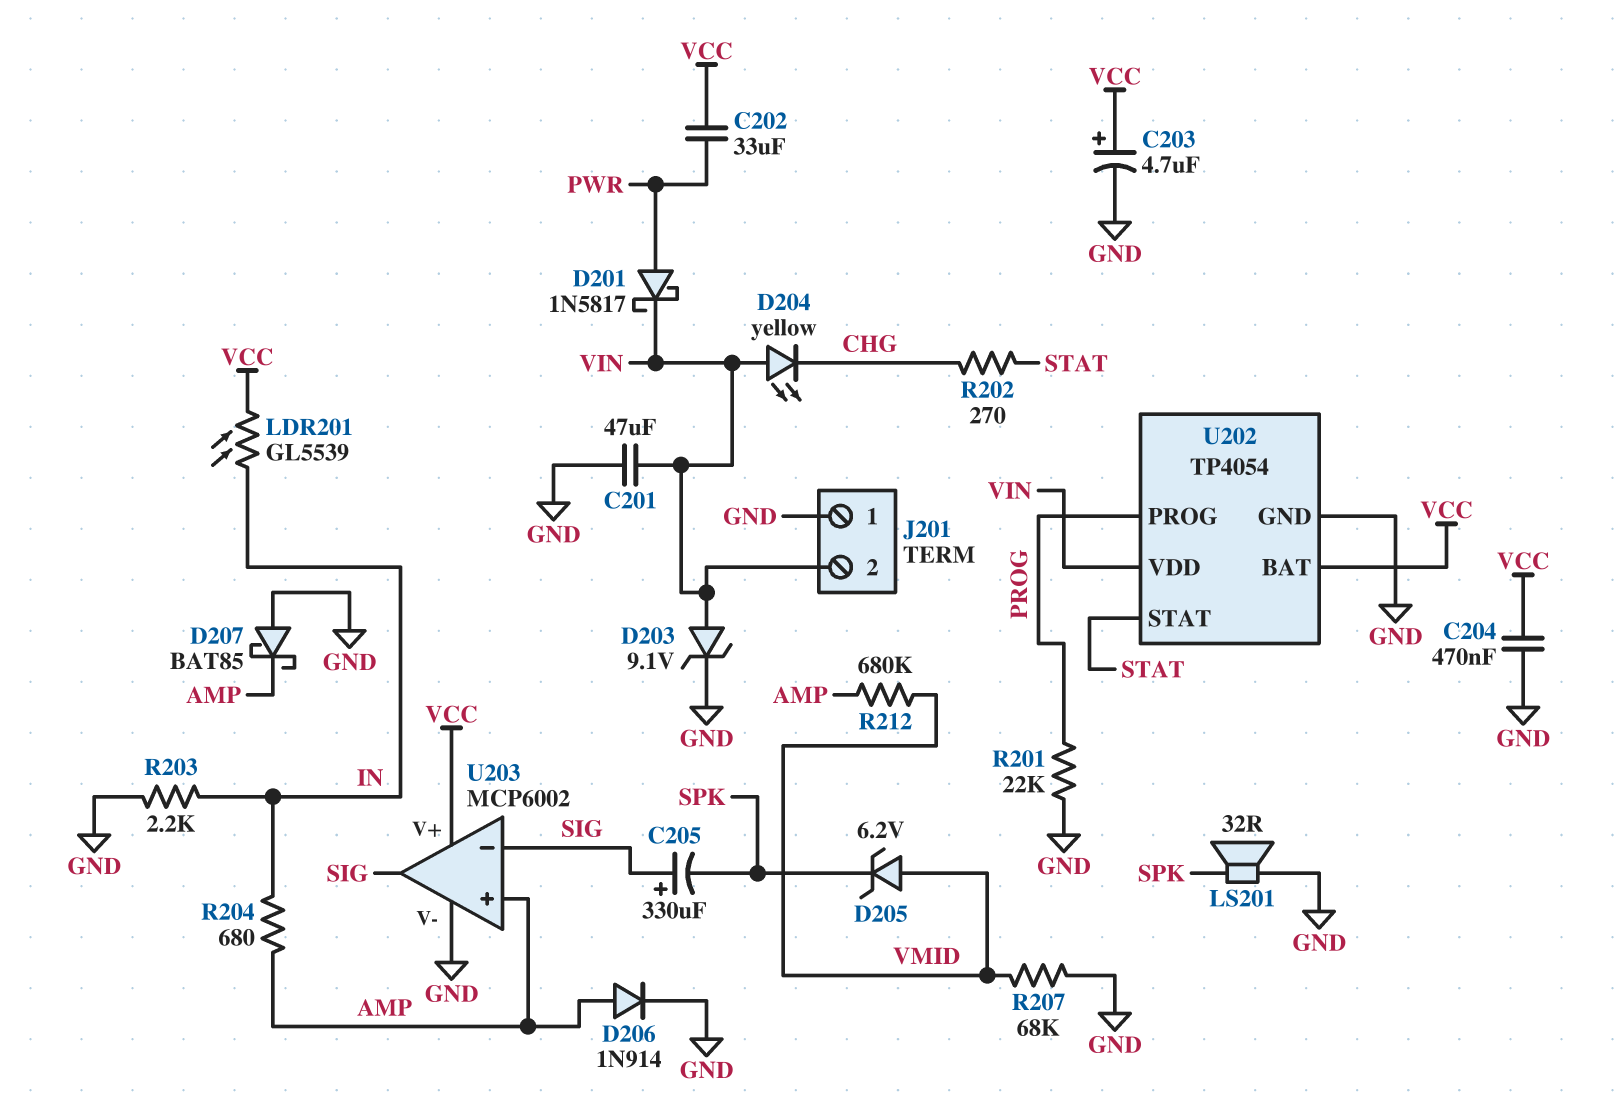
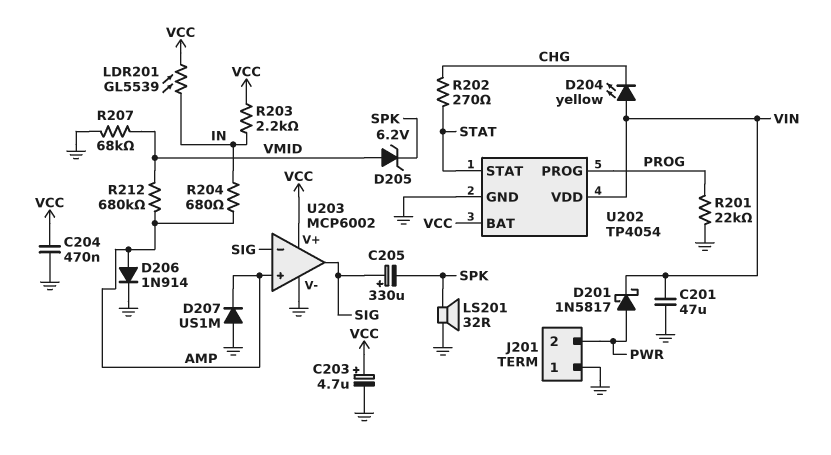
C202: 33uF (PWR, VCC) -> none
D203: zener 9.1V (A VIN, K GND) -> none
D207: schottky BAT85 (A GND, K AMP) -> diode US1M (A GND, K AMP)
J201 pin 2: VIN -> PWR
R203: 2.2k (GND, IN) -> 2.2k (IN, VCC)

